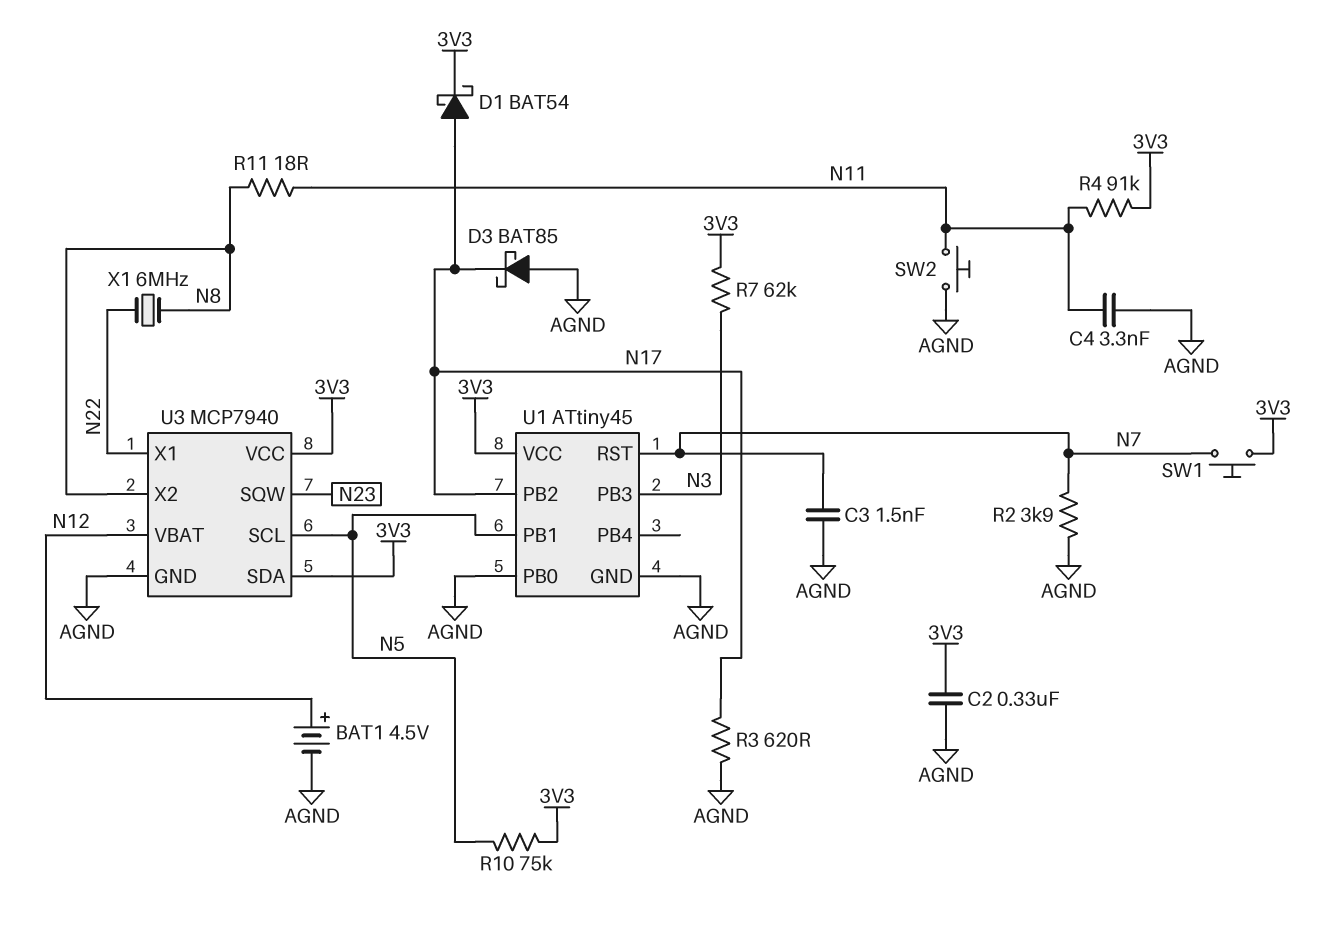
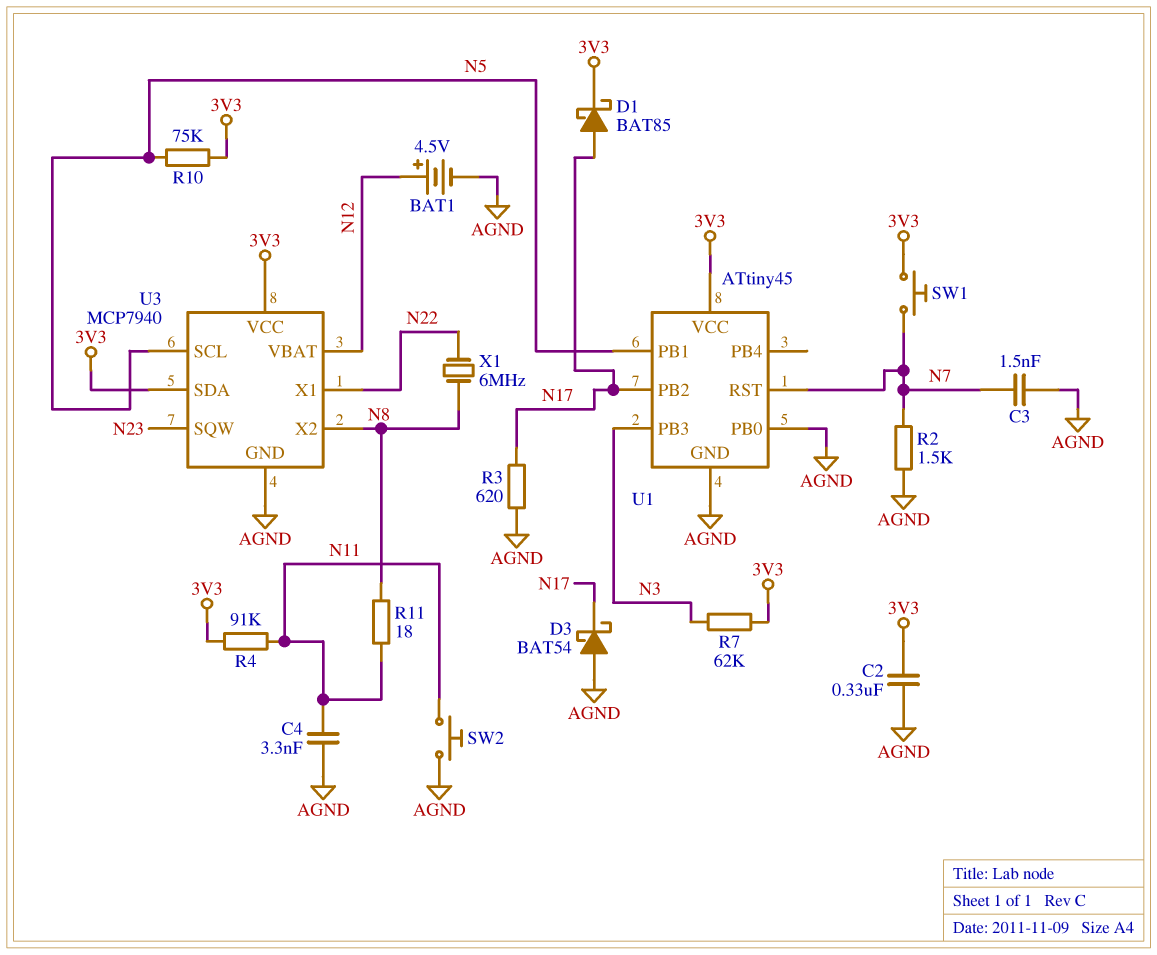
D1: schottky BAT54 (A N17, K 3V3) -> schottky BAT85 (A N17, K 3V3)
D3: schottky BAT85 (A AGND, K N17) -> schottky BAT54 (A AGND, K N17)
R2: 3.9k (AGND, N7) -> 1.5k (AGND, N7)

